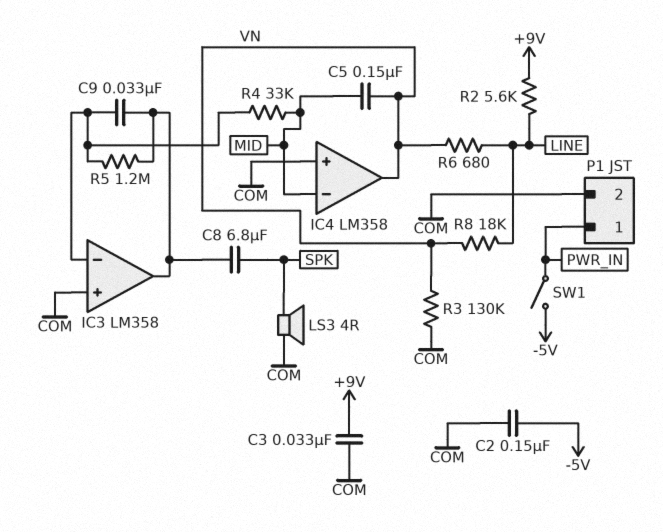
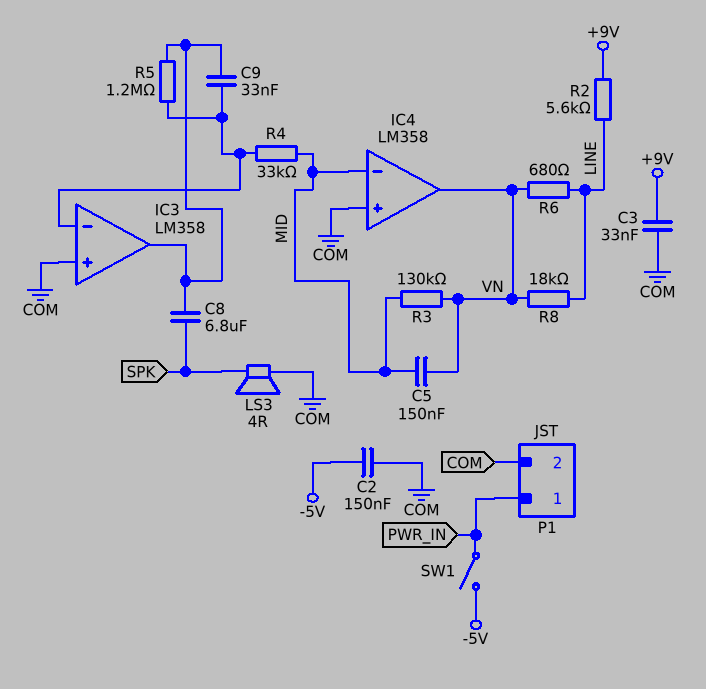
R3: 130k (COM, VN) -> 130k (MID, VN)

